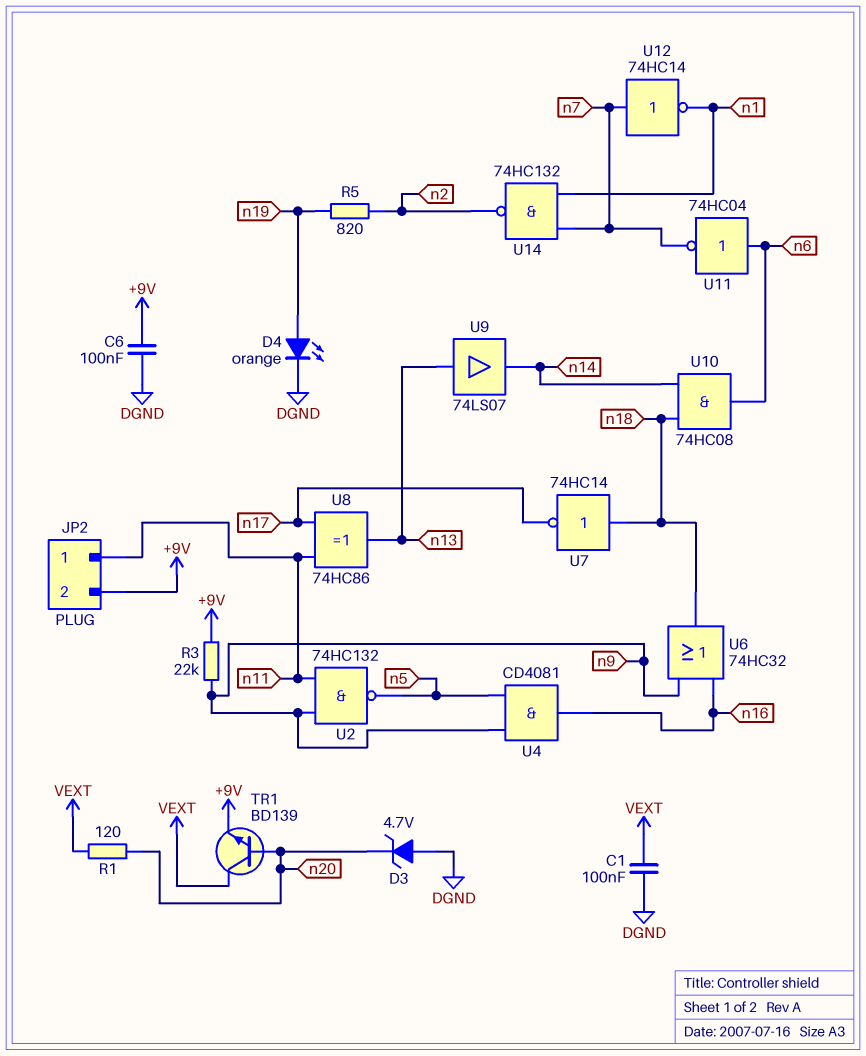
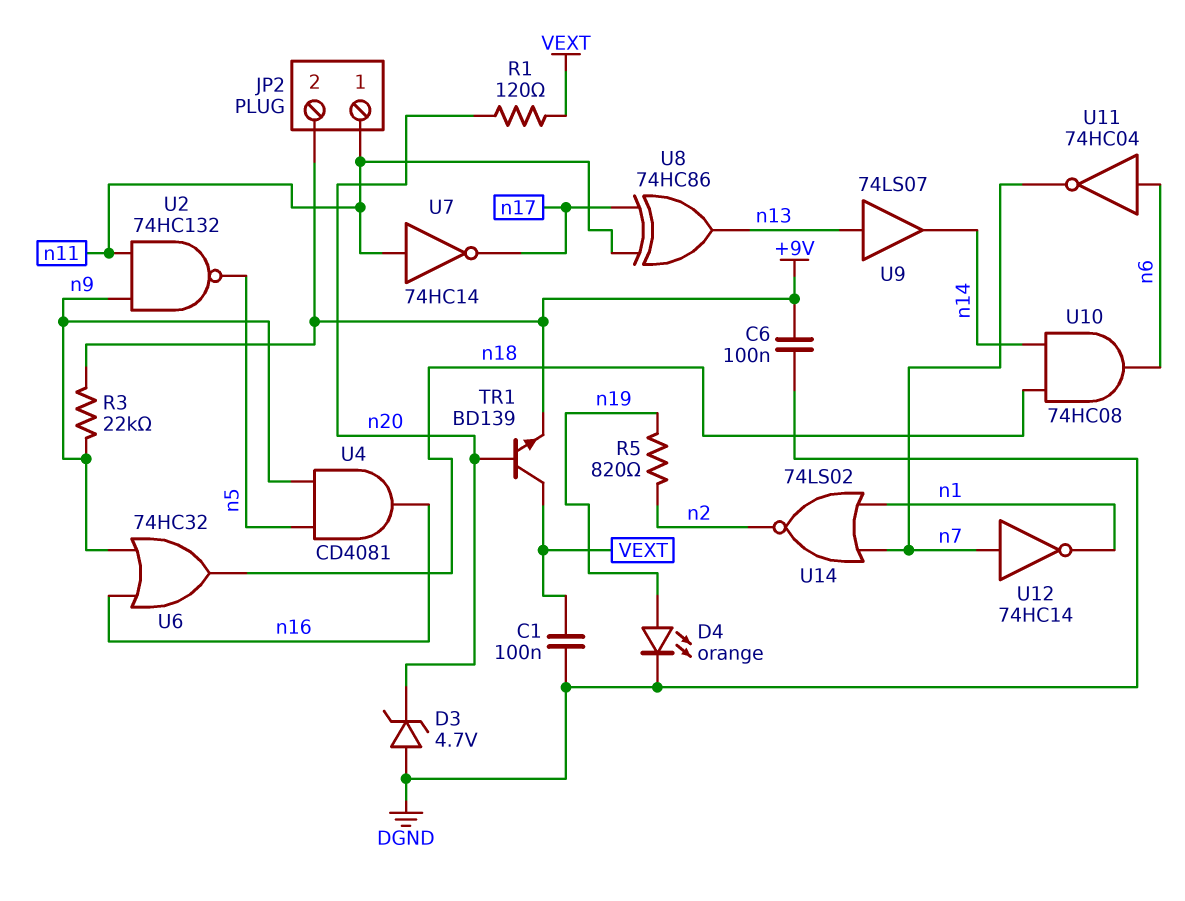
U7: NOT 74HC14 (in n18, out n17) -> NOT 74HC14 (in n11, out n17)
U14: NAND 74HC132 (in n1, in n7, out n2) -> NOR 74LS02 (in n1, in n7, out n2)

